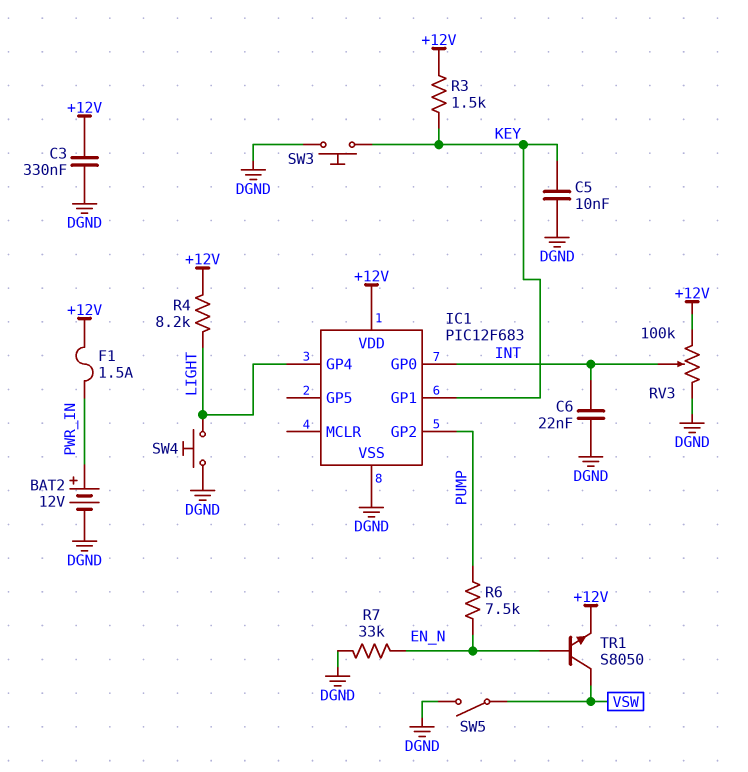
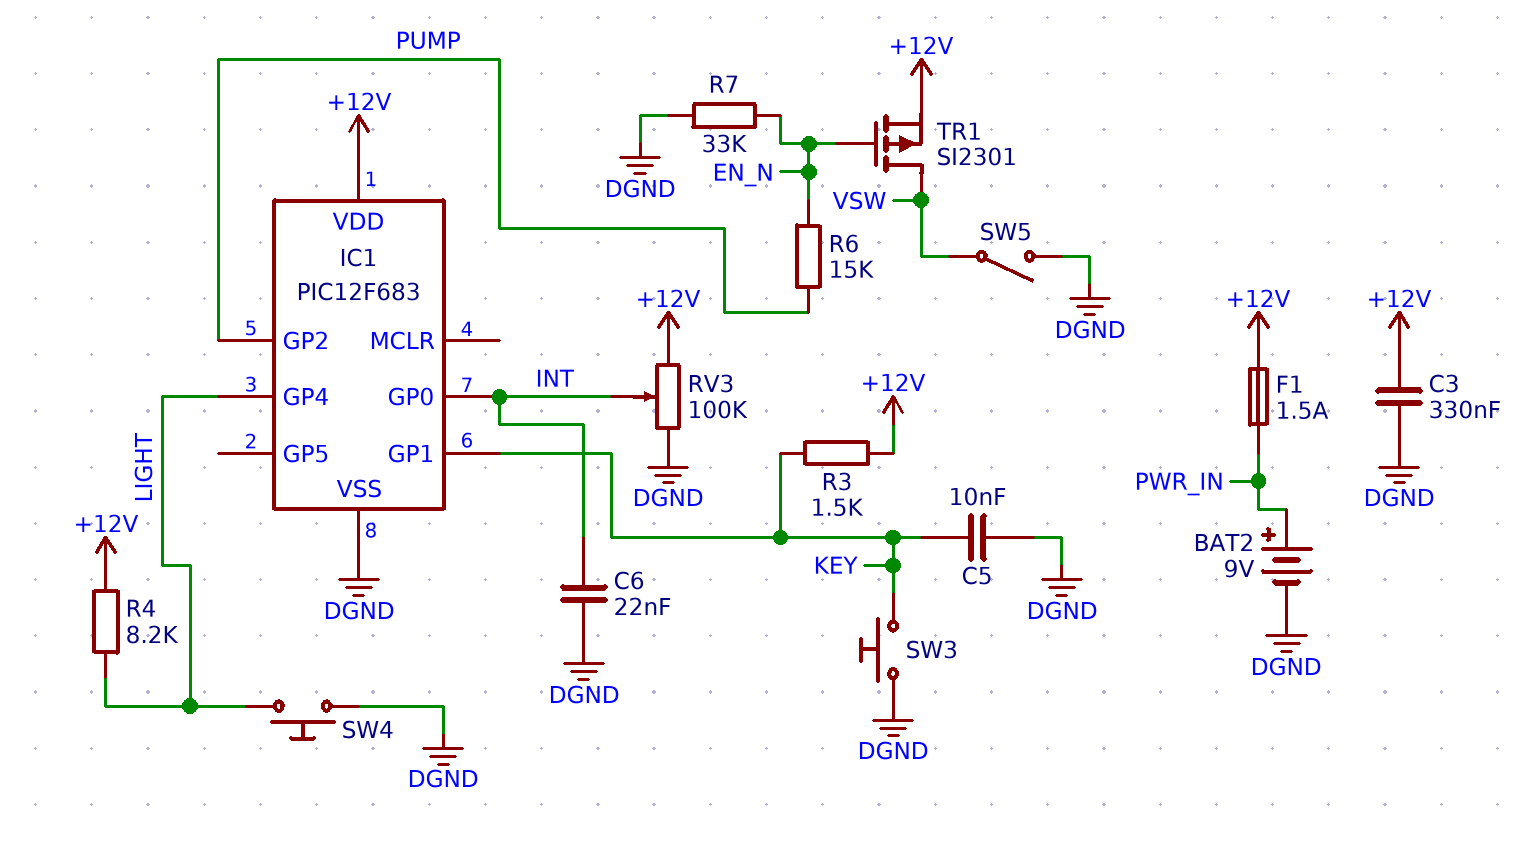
BAT2: 12V (plus PWR_IN, minus DGND) -> 9V (plus PWR_IN, minus DGND)
R6: 7.5k (EN_N, PUMP) -> 15k (EN_N, PUMP)
TR1: NPN S8050 (B EN_N, C VSW, E +12V) -> PMOS SI2301 (G EN_N, D VSW, S +12V)

